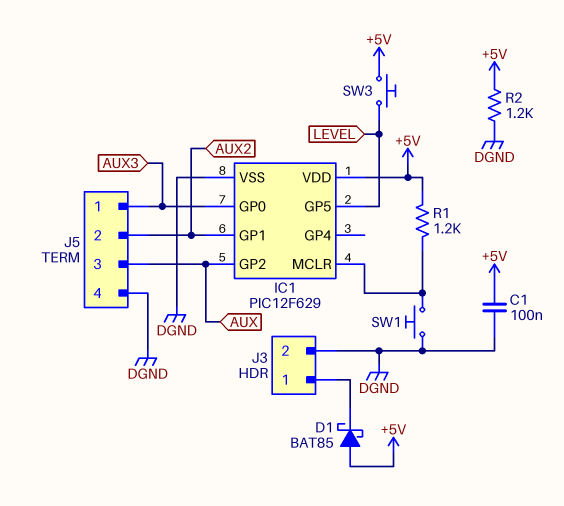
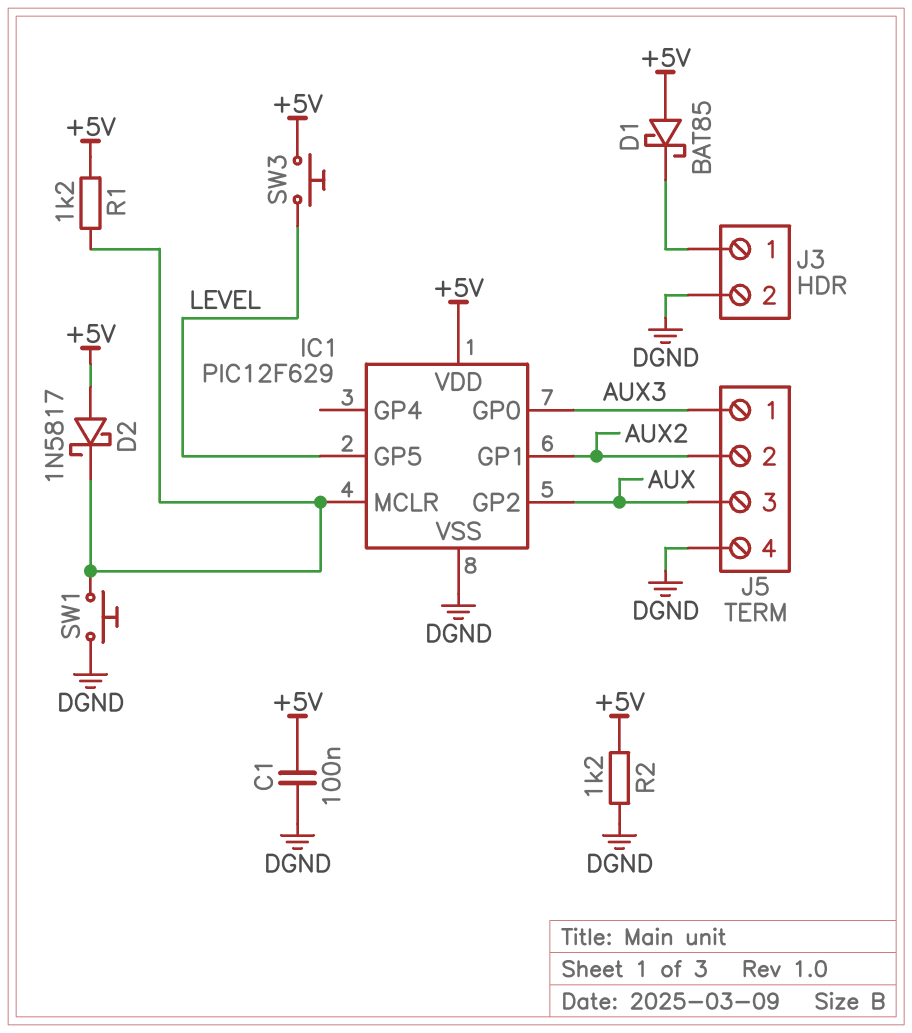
D2: none -> schottky 1N5817 (A +5V, K IC1/MCLR)

